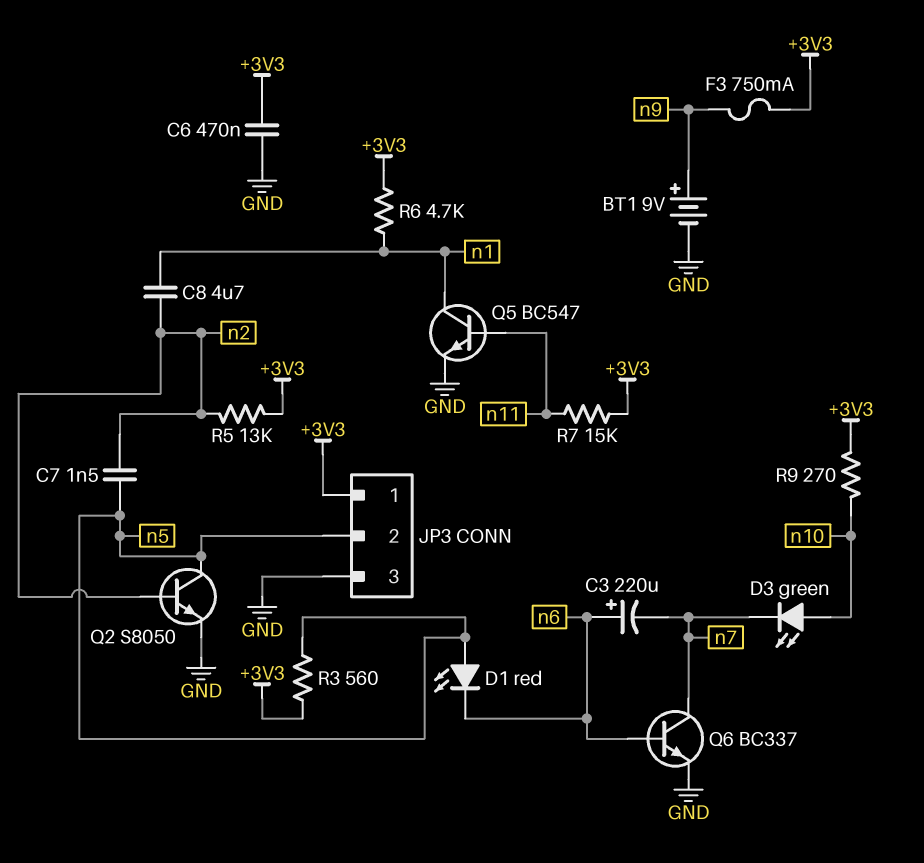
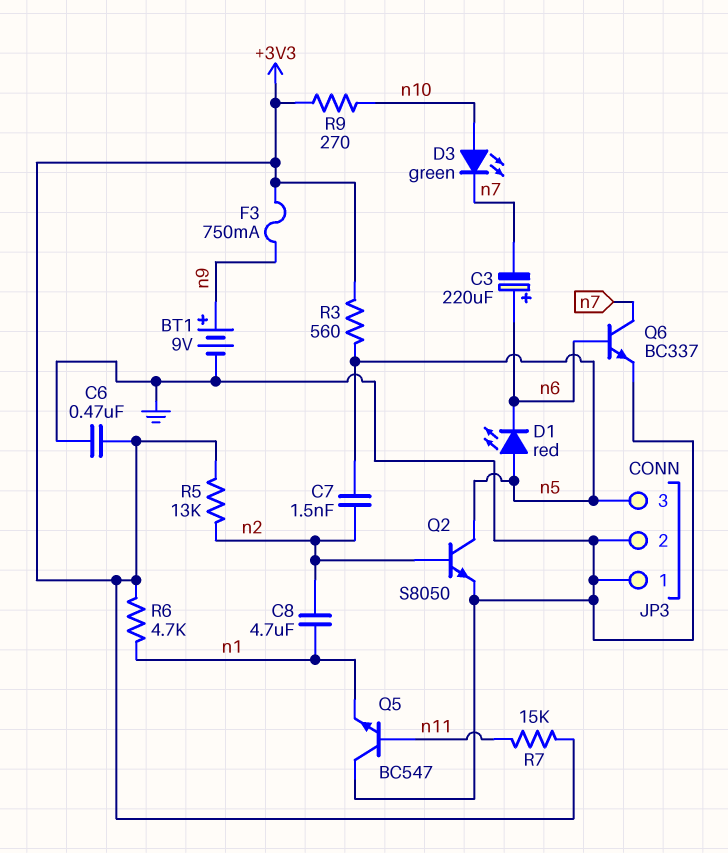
JP3 pin 1: +3V3 -> GND
JP3 pin 2: n5 -> GND
JP3 pin 3: GND -> n5
Q5: NPN BC547 (B n11, C n1, E GND) -> NPN BC547 (B n11, C GND, E n1)

